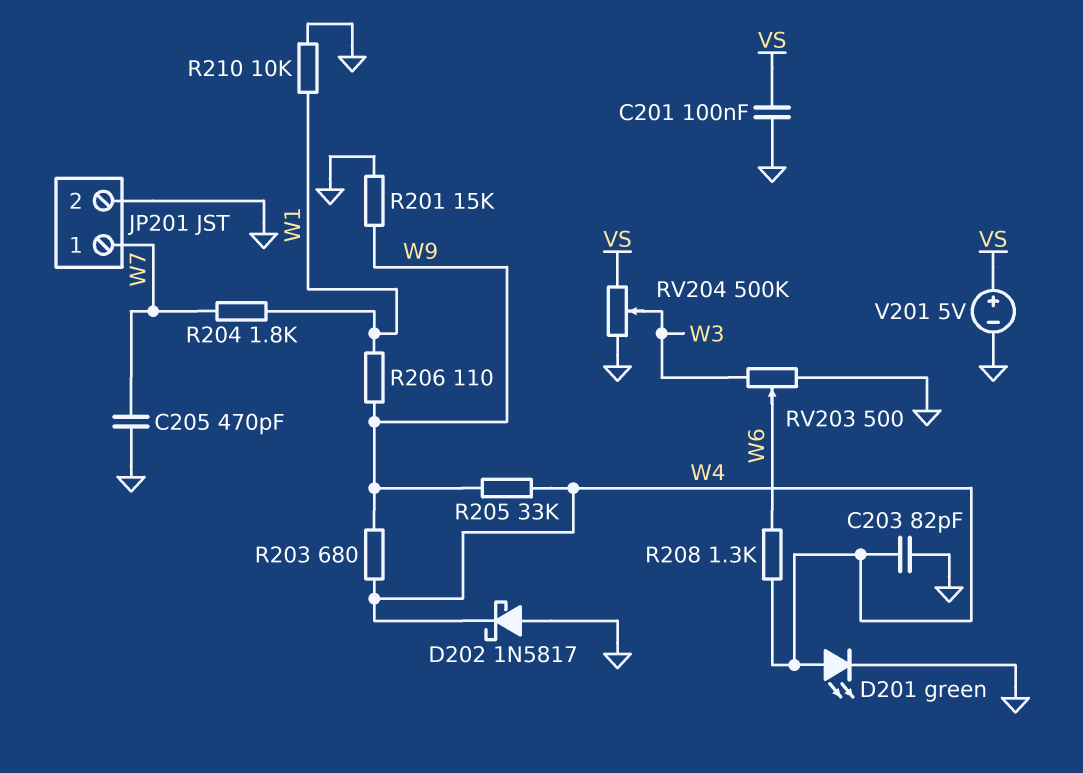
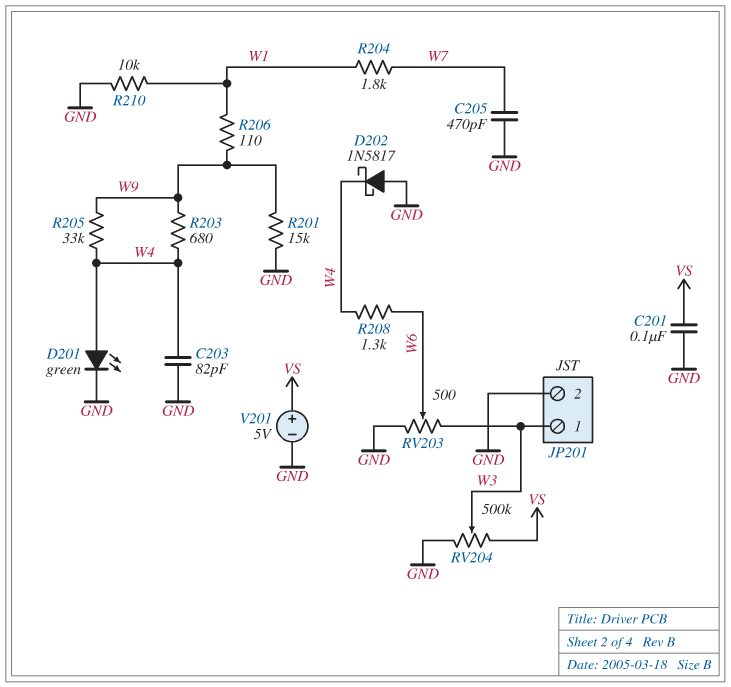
JP201 pin 1: W7 -> W3

